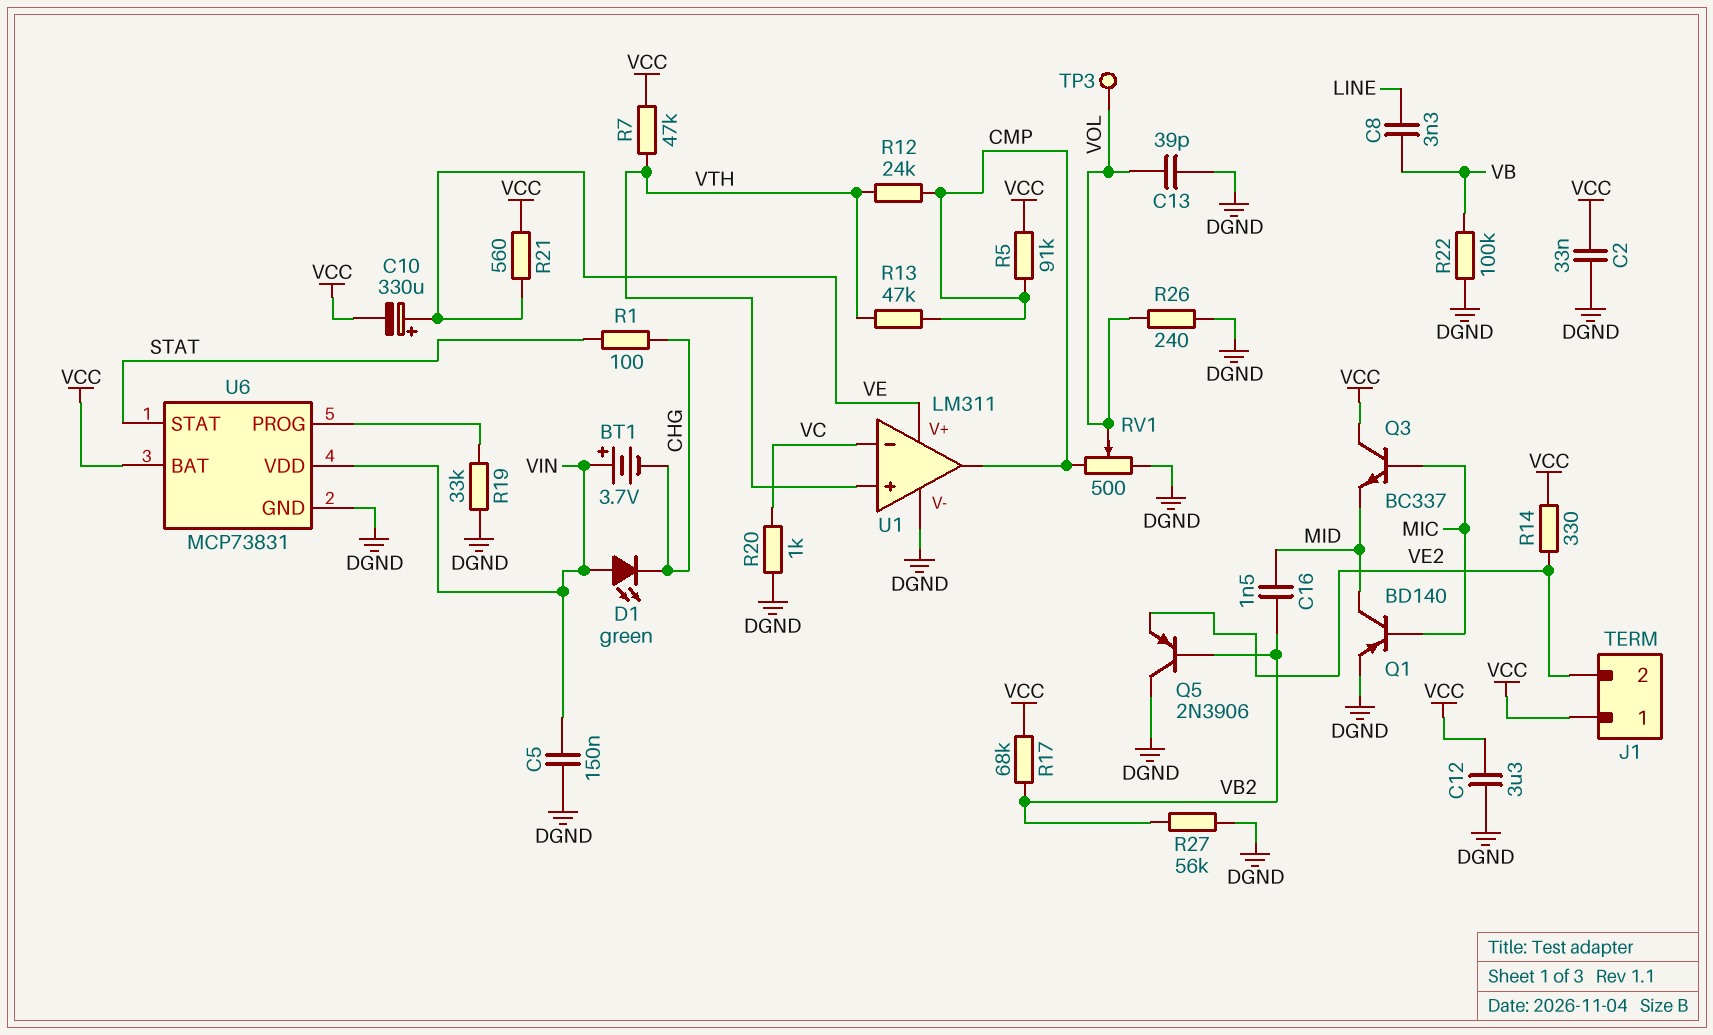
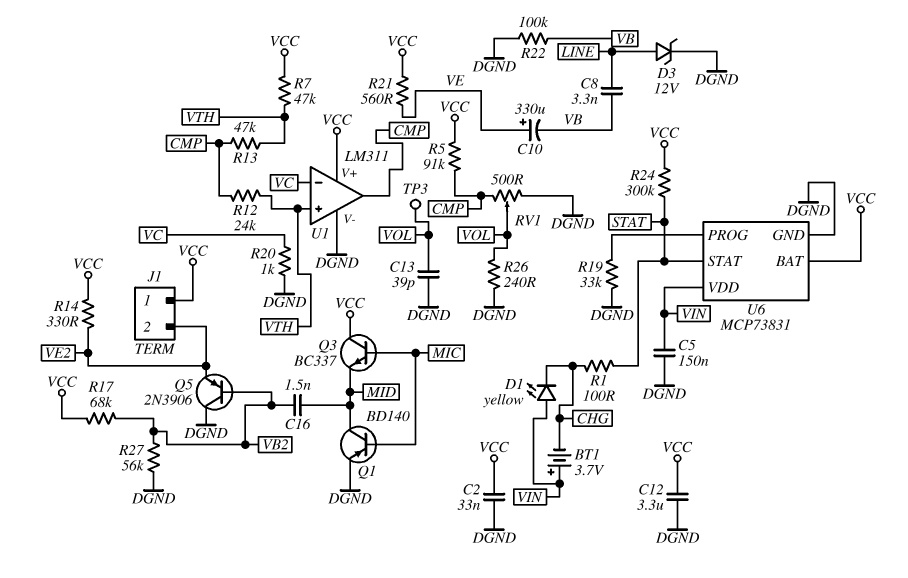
C10: 330uF (plus VE, minus VCC) -> 330uF (plus VE, minus VB)
D1: LED green (A VIN, K CHG) -> LED yellow (A VIN, K CHG)
D3: none -> zener 12V (A LINE, K DGND)
R24: none -> 300k (STAT, VCC)
U1 pin V+: VE -> VCC

